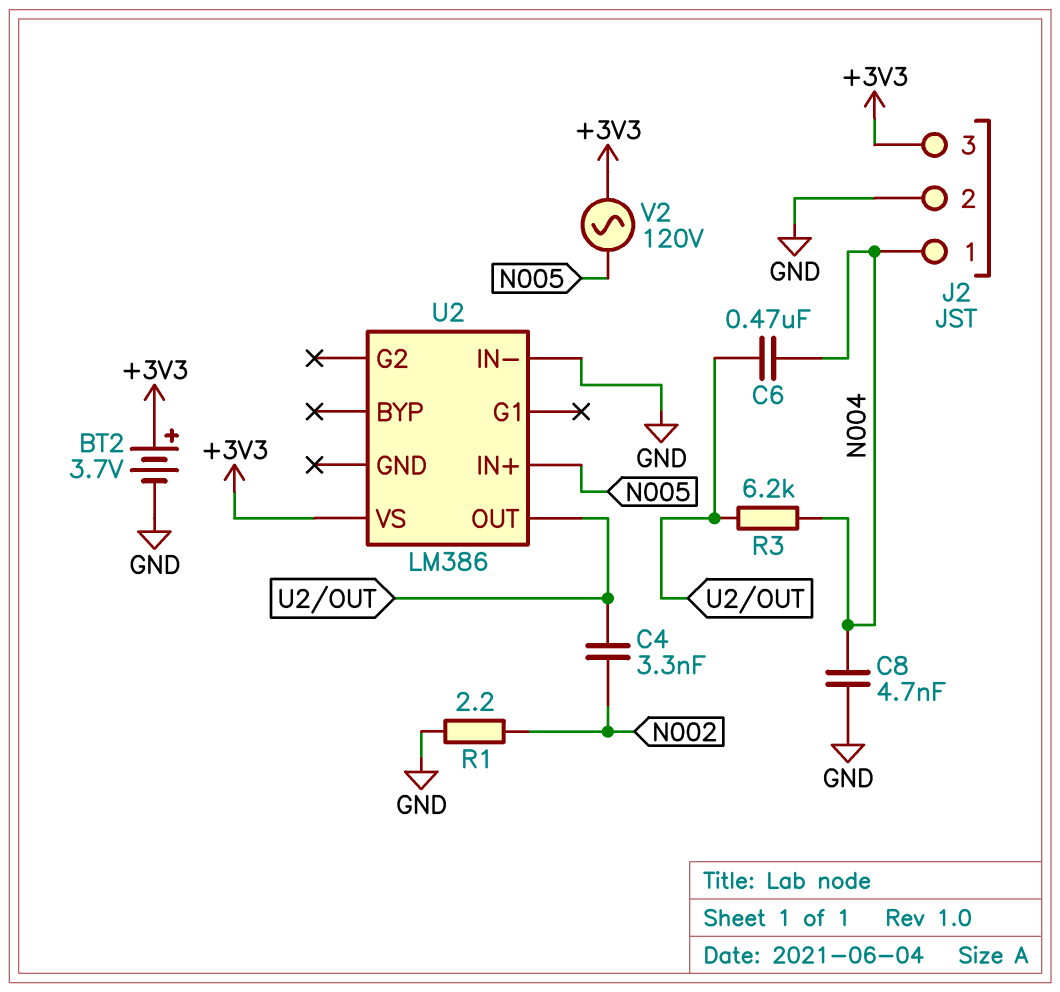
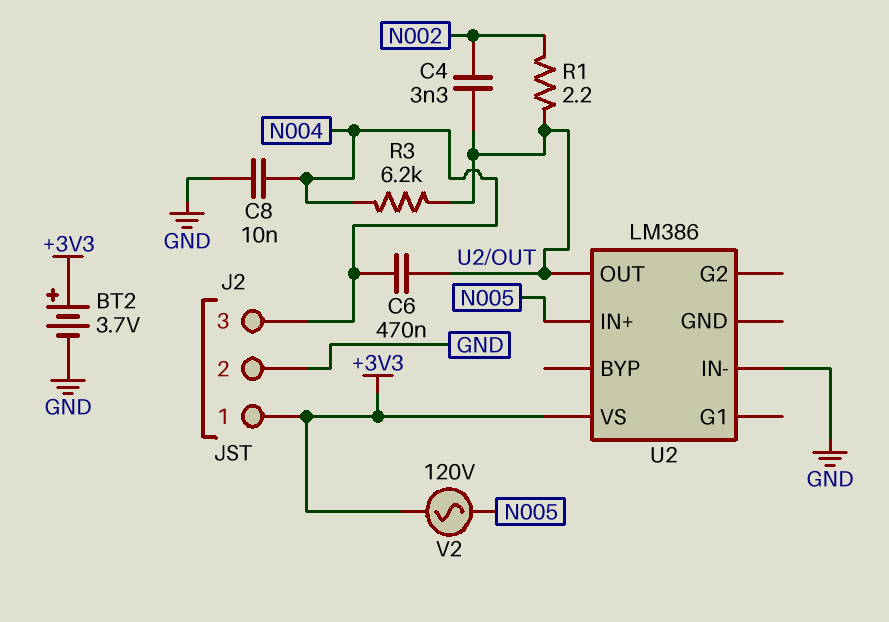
C8: 4.7nF (GND, N004) -> 10nF (GND, N004)
J2 pin 1: N004 -> +3V3
J2 pin 3: +3V3 -> N004
R1: 2.2 (GND, N002) -> 2.2 (N002, U2/OUT)

